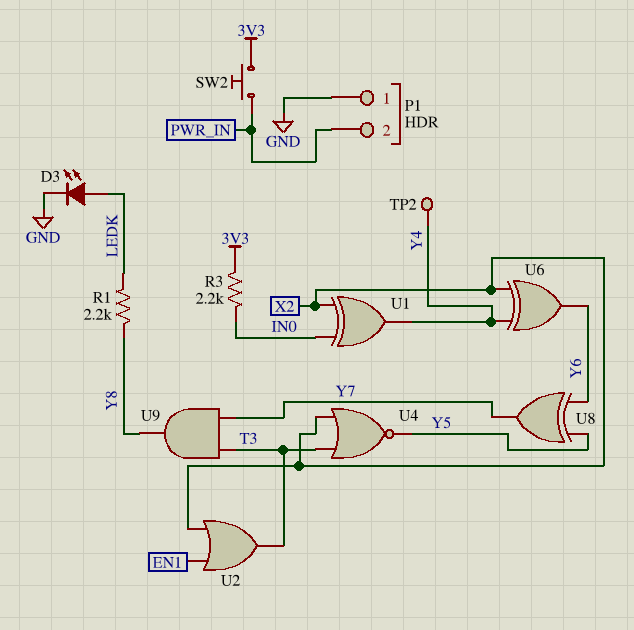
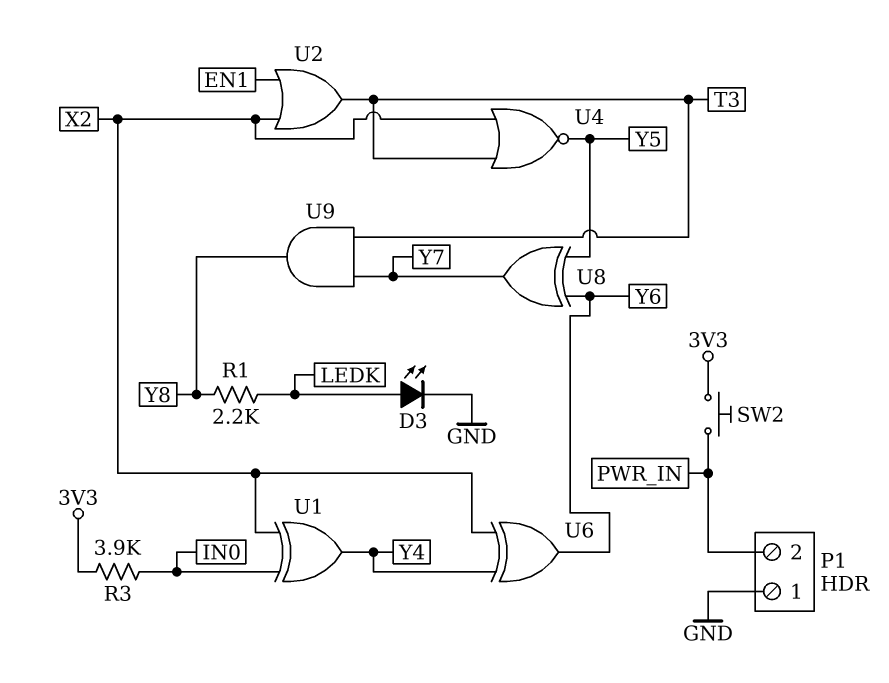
R3: 2.2k (3V3, IN0) -> 3.9k (3V3, IN0)
TP2: test point (Y4) -> none

